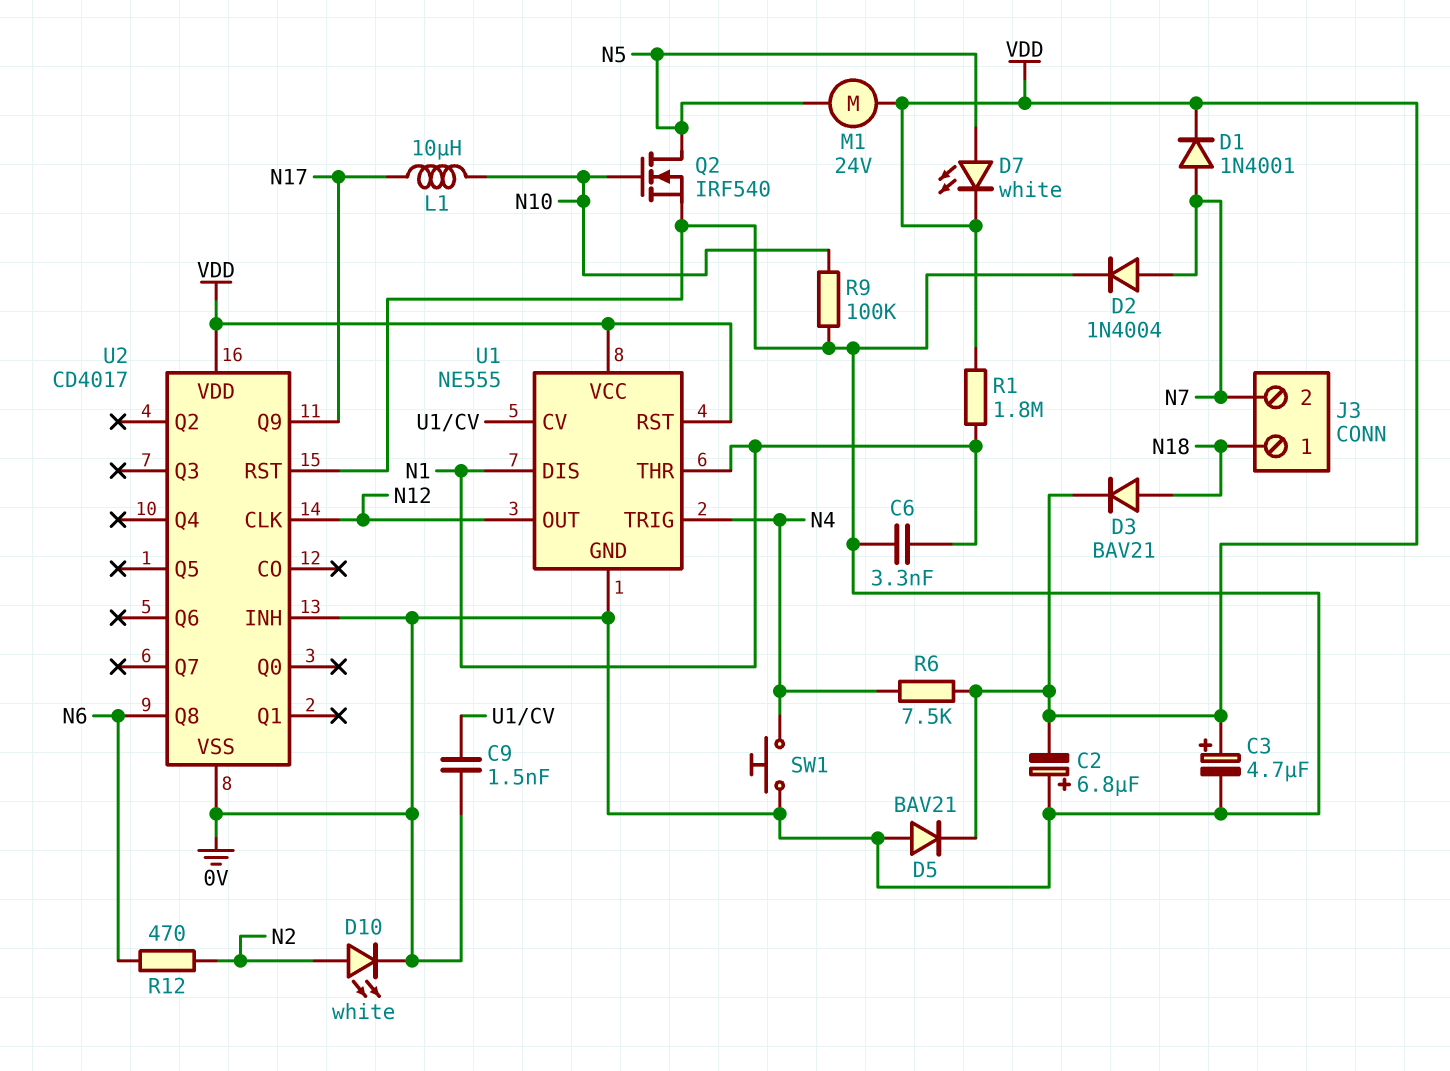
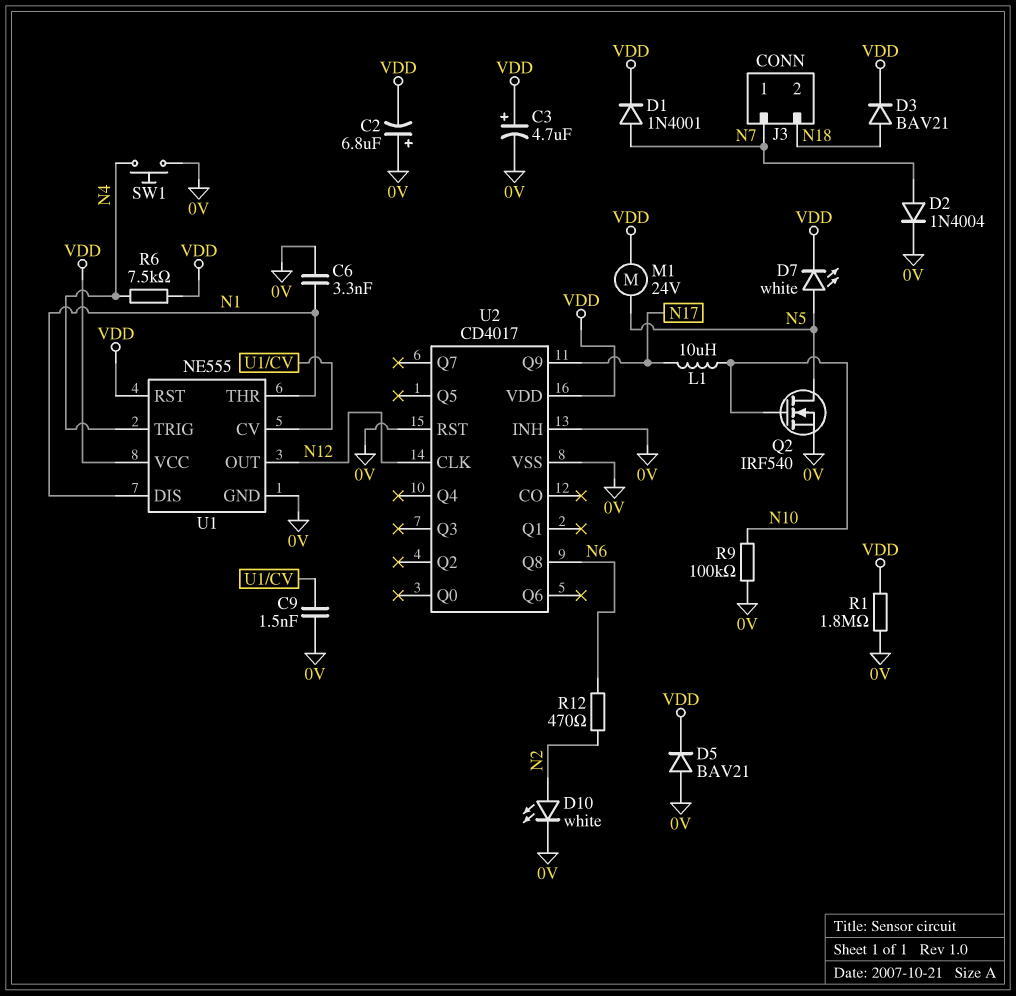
J3 pin 1: N18 -> N7
J3 pin 2: N7 -> N18
R1: 1.8M (N1, VDD) -> 1.8M (0V, VDD)

